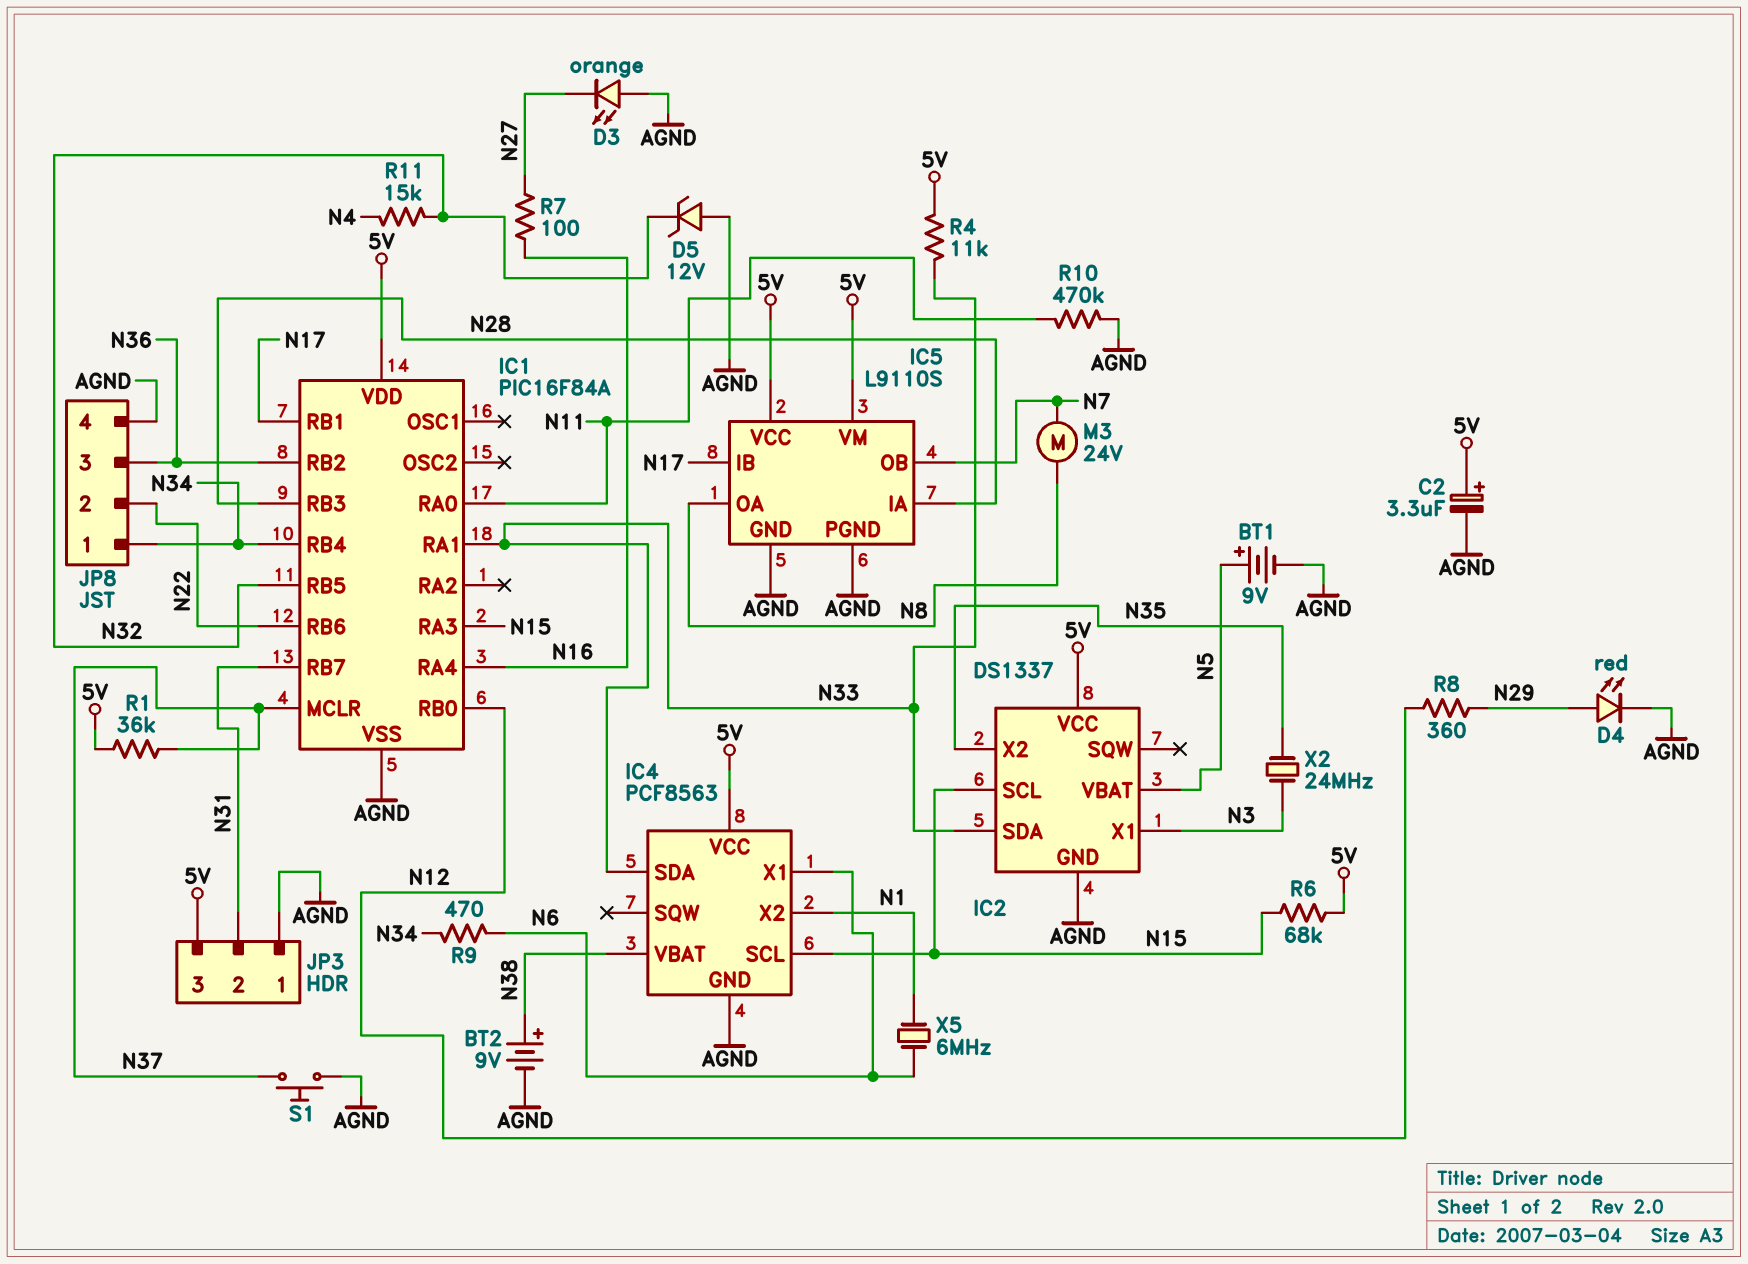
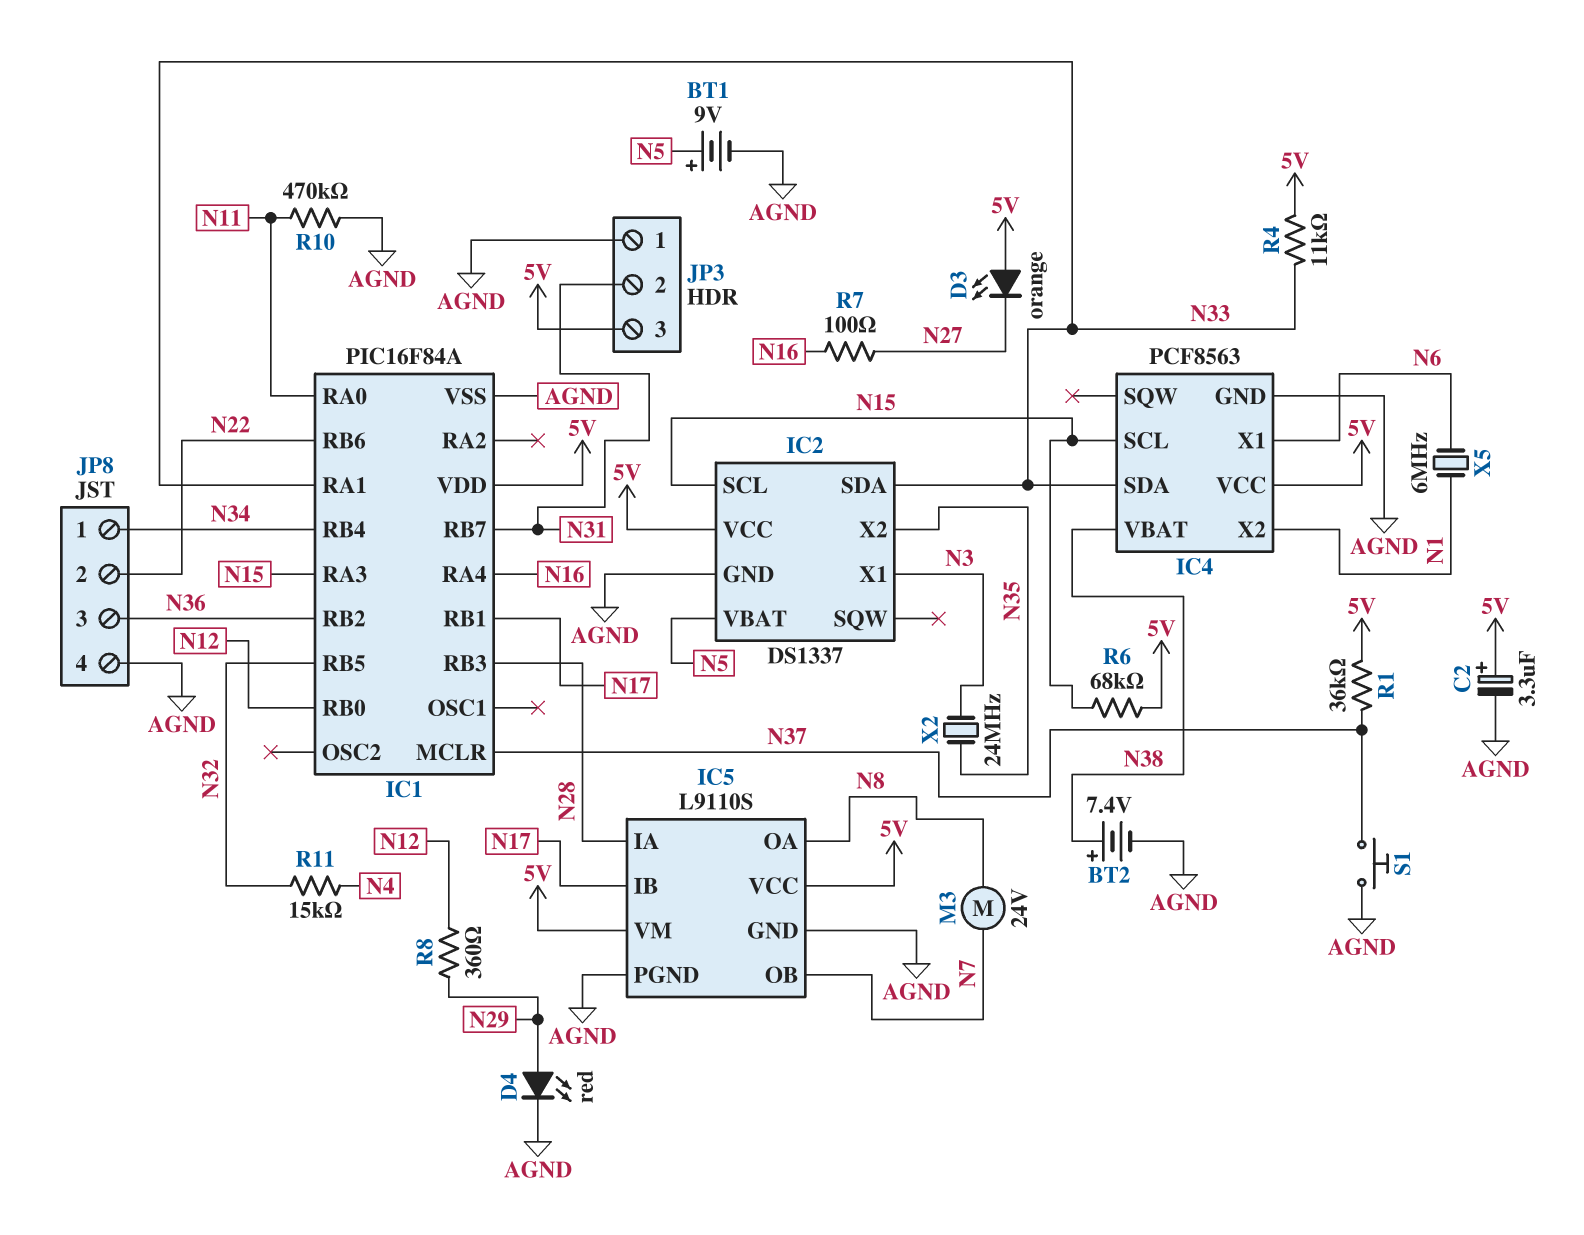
BT2: 9V (plus N38, minus AGND) -> 7.4V (plus N38, minus AGND)
D3: LED orange (A AGND, K N27) -> LED orange (A 5V, K N27)
D5: zener 12V (A AGND, K N32) -> none
R9: 470 (N6, N34) -> none

